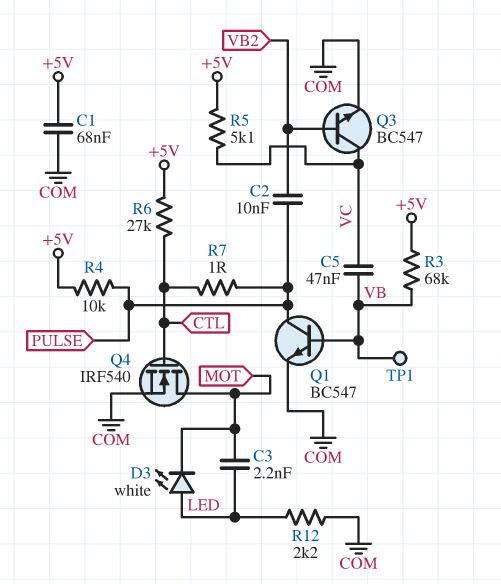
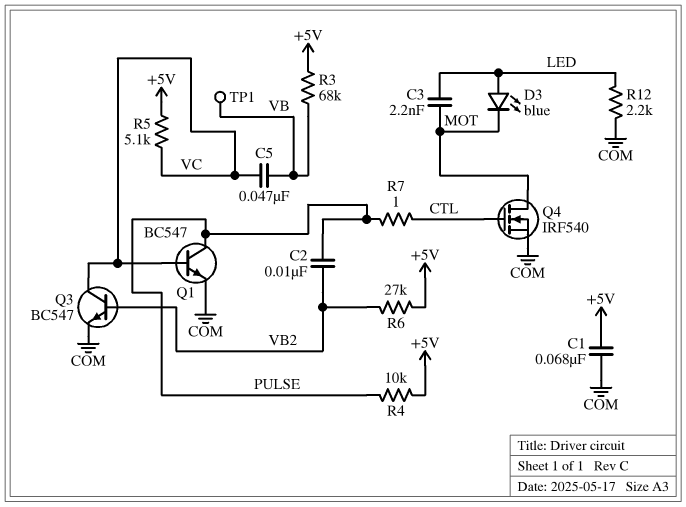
D3: LED white (A LED, K MOT) -> LED blue (A LED, K MOT)
Q1: NPN BC547 (B VB, C PULSE, E COM) -> NPN BC547 (B VC, C PULSE, E COM)
R6: 27k (+5V, CTL) -> 27k (+5V, VB2)

